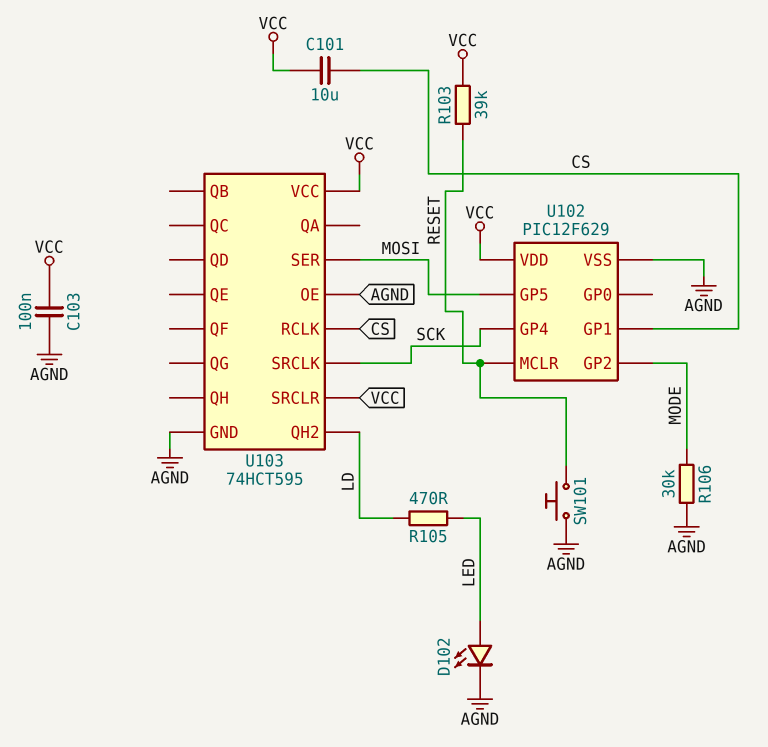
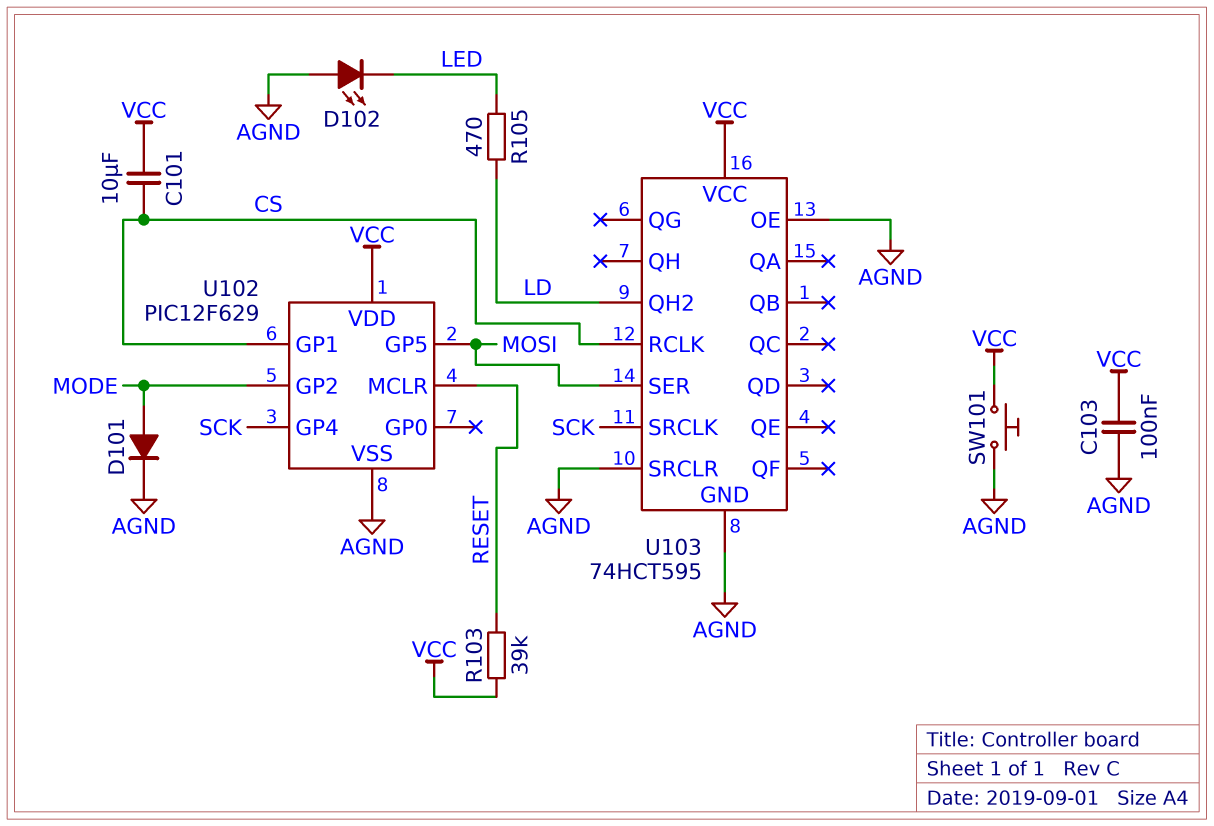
D101: none -> diode (A MODE, K AGND)
D102: LED (A LED, K AGND) -> LED (A AGND, K LED)
R106: 30k (AGND, MODE) -> none
SW101: button (AGND, RESET) -> button (AGND, VCC)
U103 pin SRCLR: VCC -> AGND

